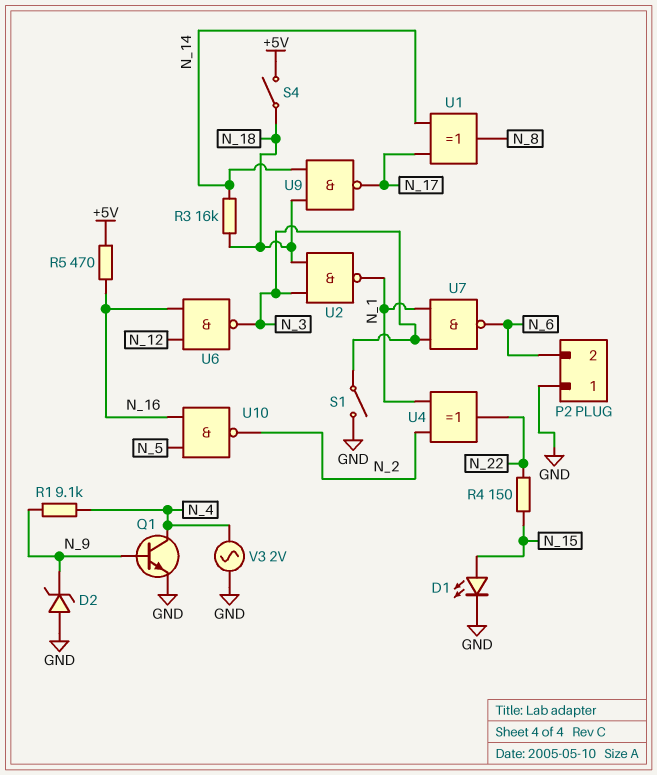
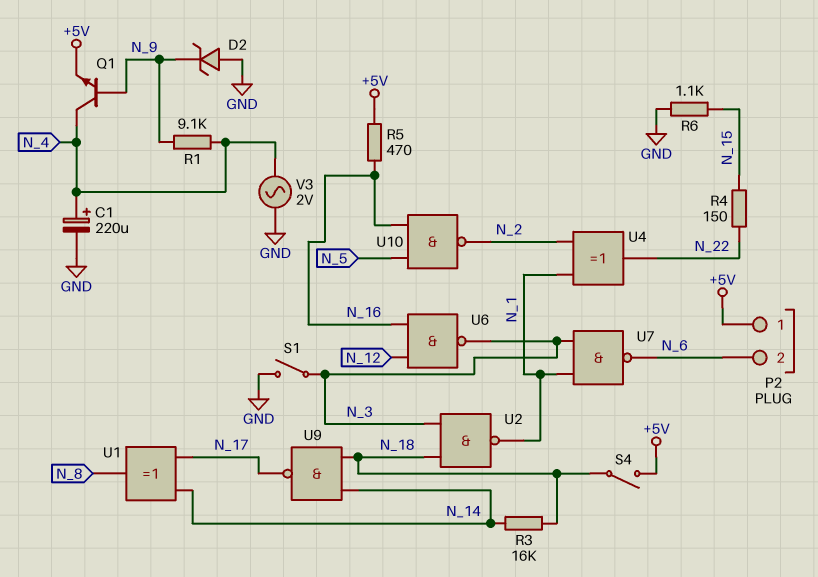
C1: none -> 220uF (plus N_4, minus GND)
D1: LED (A N_15, K GND) -> none
P2 pin 1: GND -> +5V
Q1: NPN (B N_9, C N_4, E GND) -> NPN (B N_9, C N_4, E +5V)
R6: none -> 1.1k (GND, N_15)

